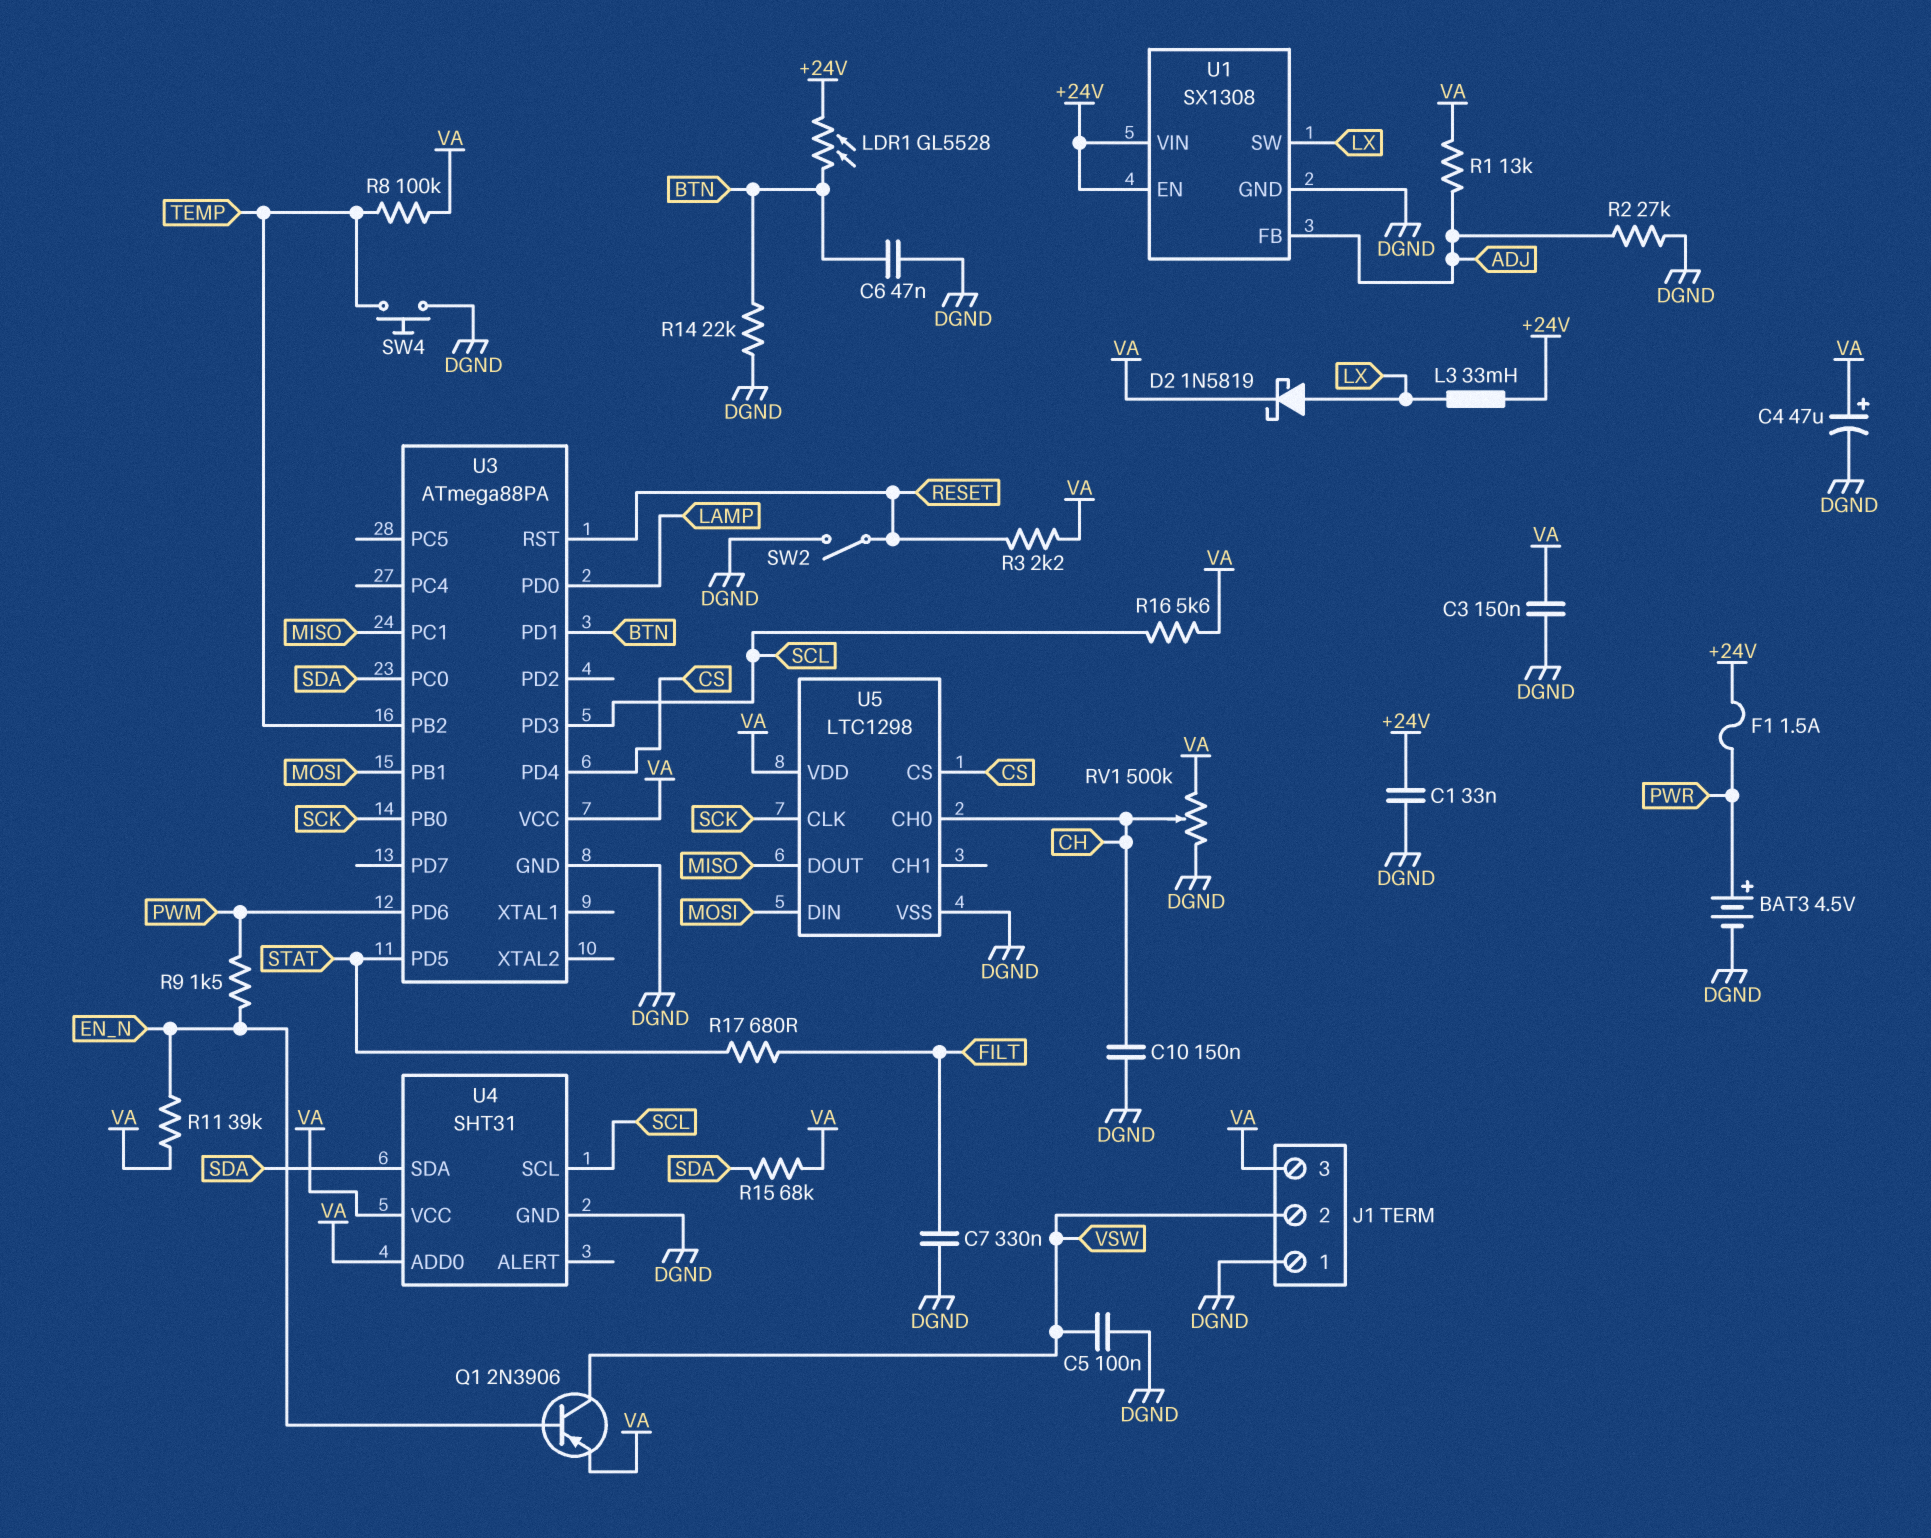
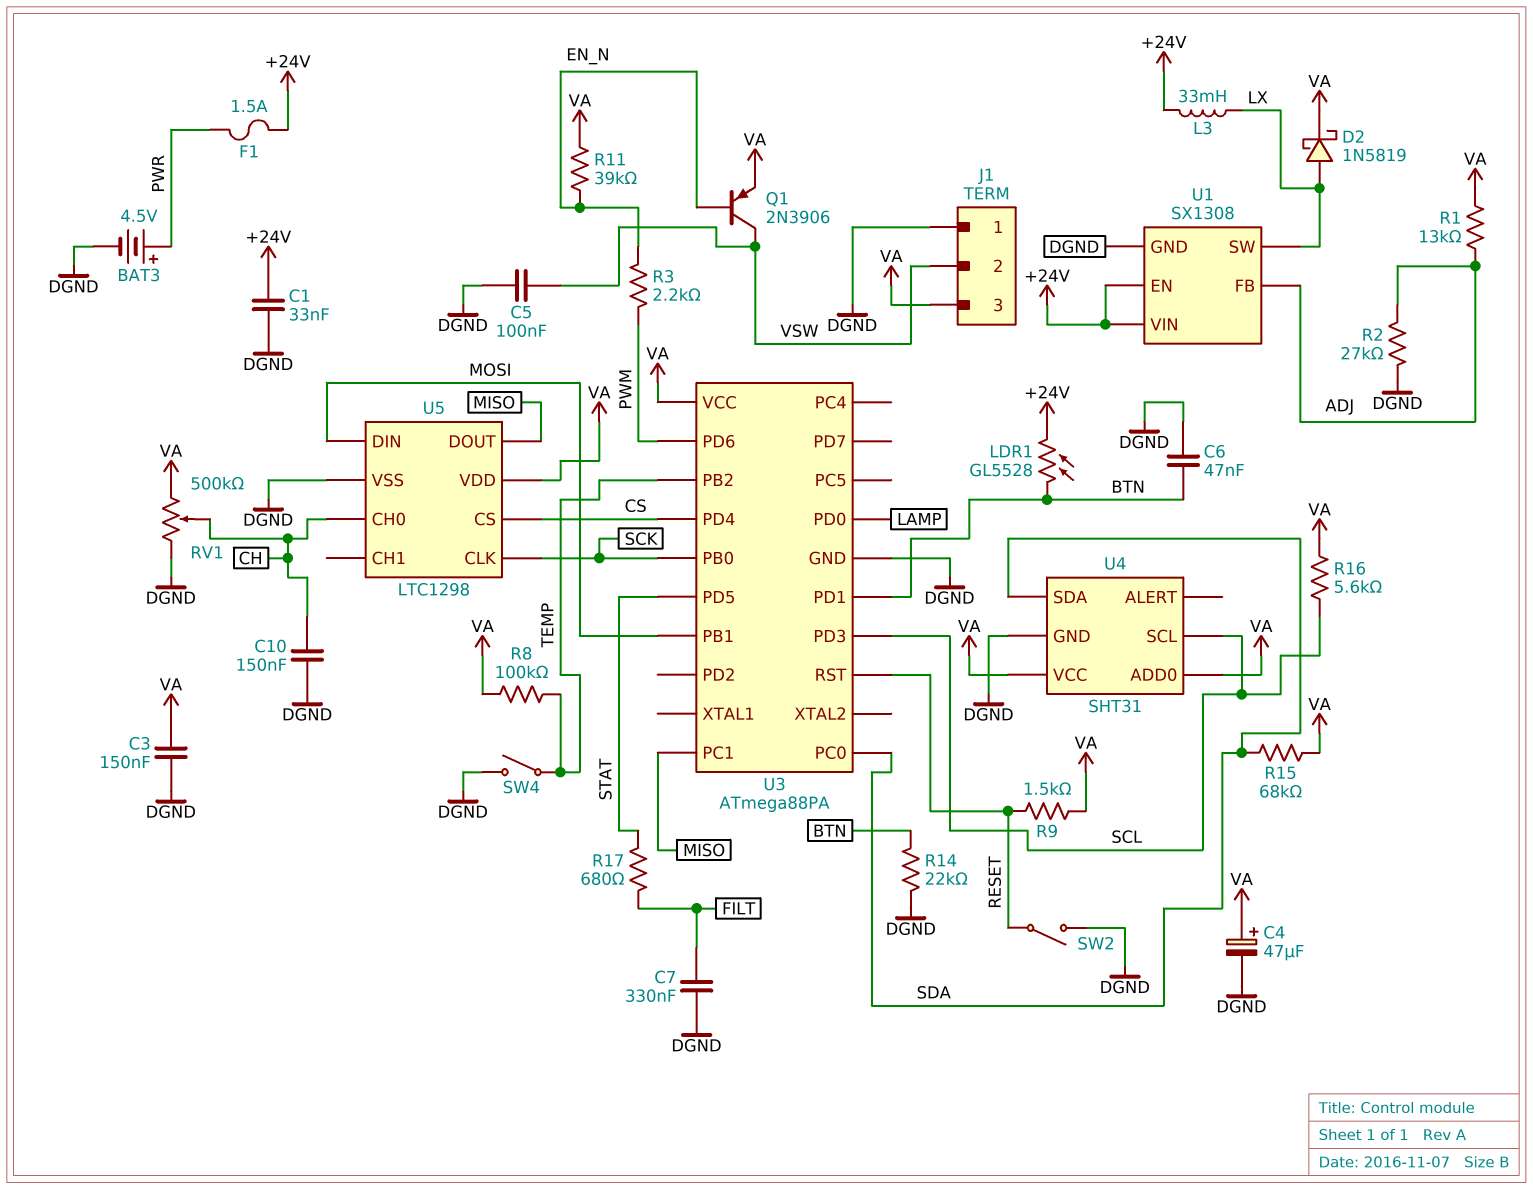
R3: 2.2k (RESET, VA) -> 2.2k (EN_N, PWM)
R9: 1.5k (EN_N, PWM) -> 1.5k (RESET, VA)
SW4: button (DGND, TEMP) -> switch (DGND, TEMP)

